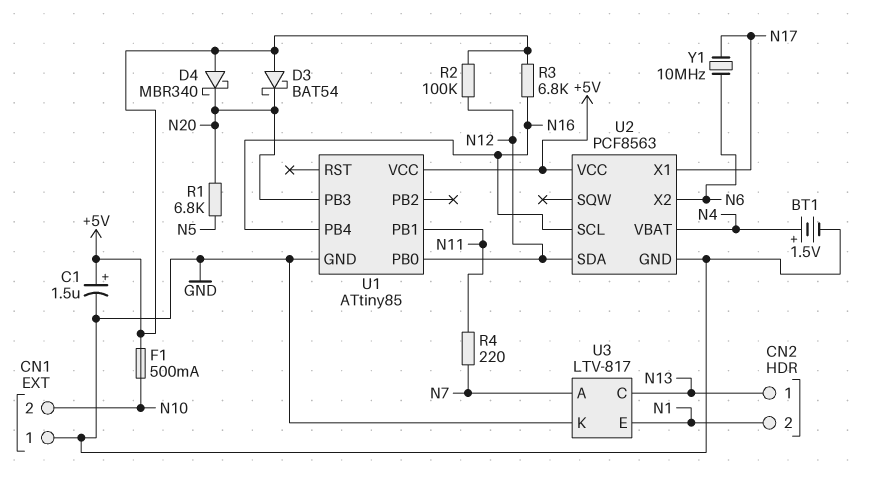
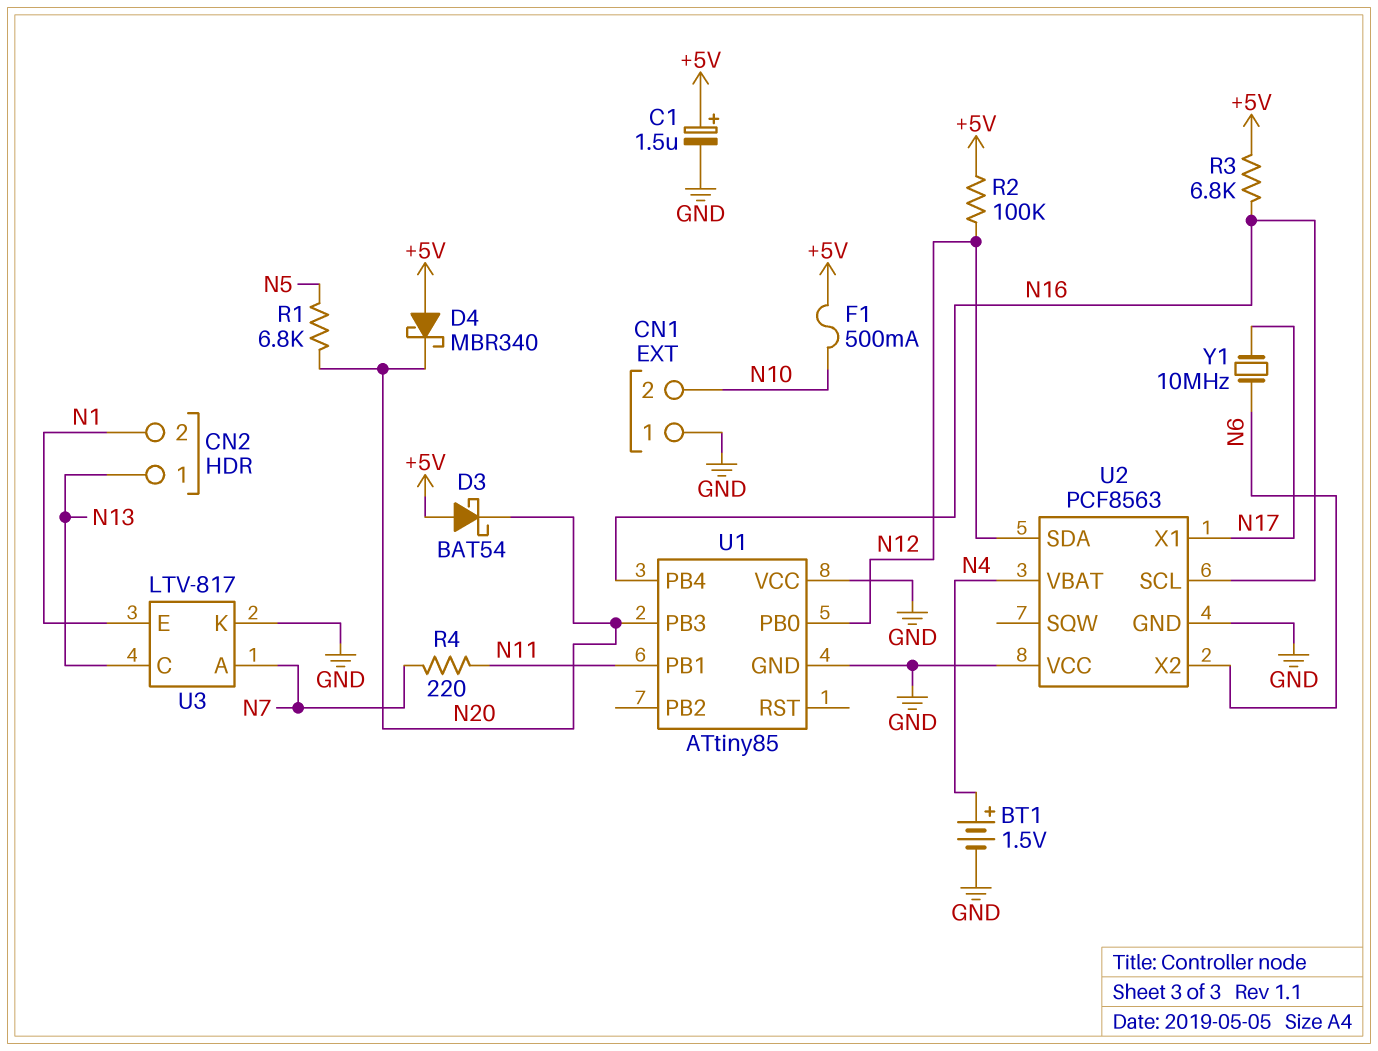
U1 pin VCC: +5V -> GND
U2 pin VCC: +5V -> GND

